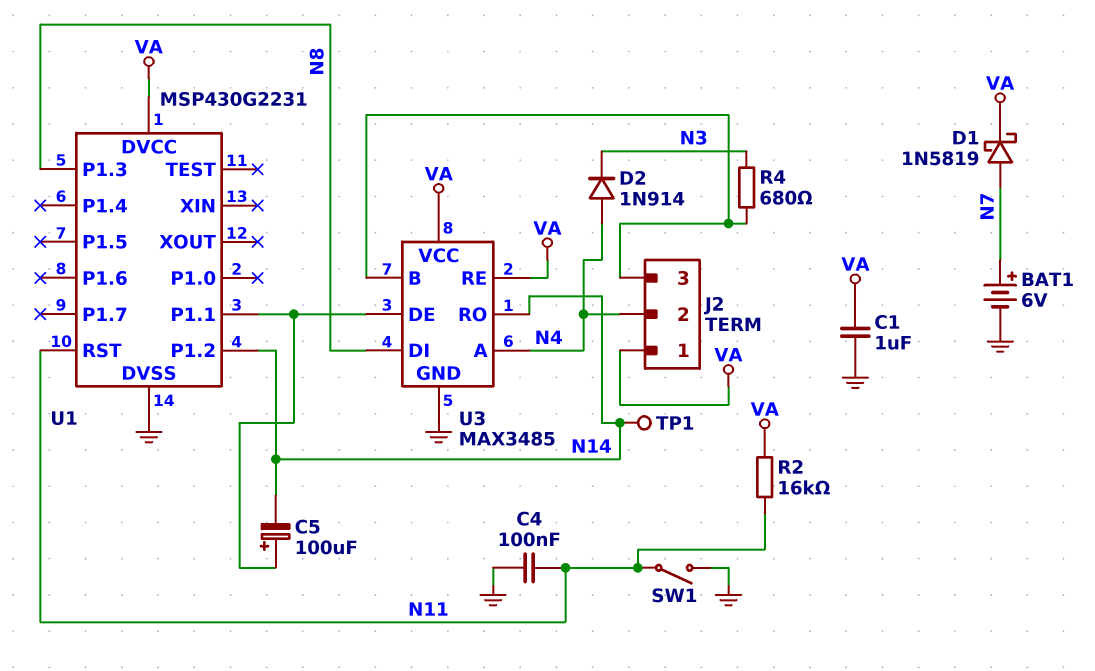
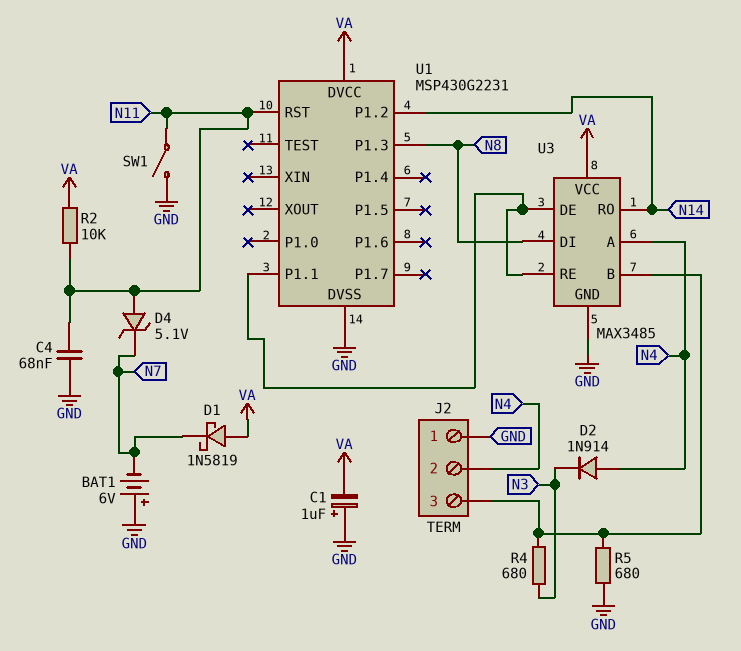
BAT1: 6V (plus N7, minus GND) -> 6V (plus GND, minus N7)
C1: 1uF (GND, VA) -> 1uF (plus GND, minus VA)
C4: 100nF (GND, N11) -> 68nF (GND, N11)
C5: 100uF (plus U1/P1.1, minus N14) -> none
D1: schottky 1N5819 (A N7, K VA) -> schottky 1N5819 (A VA, K N7)
D4: none -> zener 5.1V (A N11, K N7)
J2 pin 1: VA -> GND
R2: 16k (N11, VA) -> 10k (N11, VA)
R5: none -> 680 (GND, J2/3)
TP1: test point (N14) -> none
U3 pin RE: VA -> U1/P1.1

